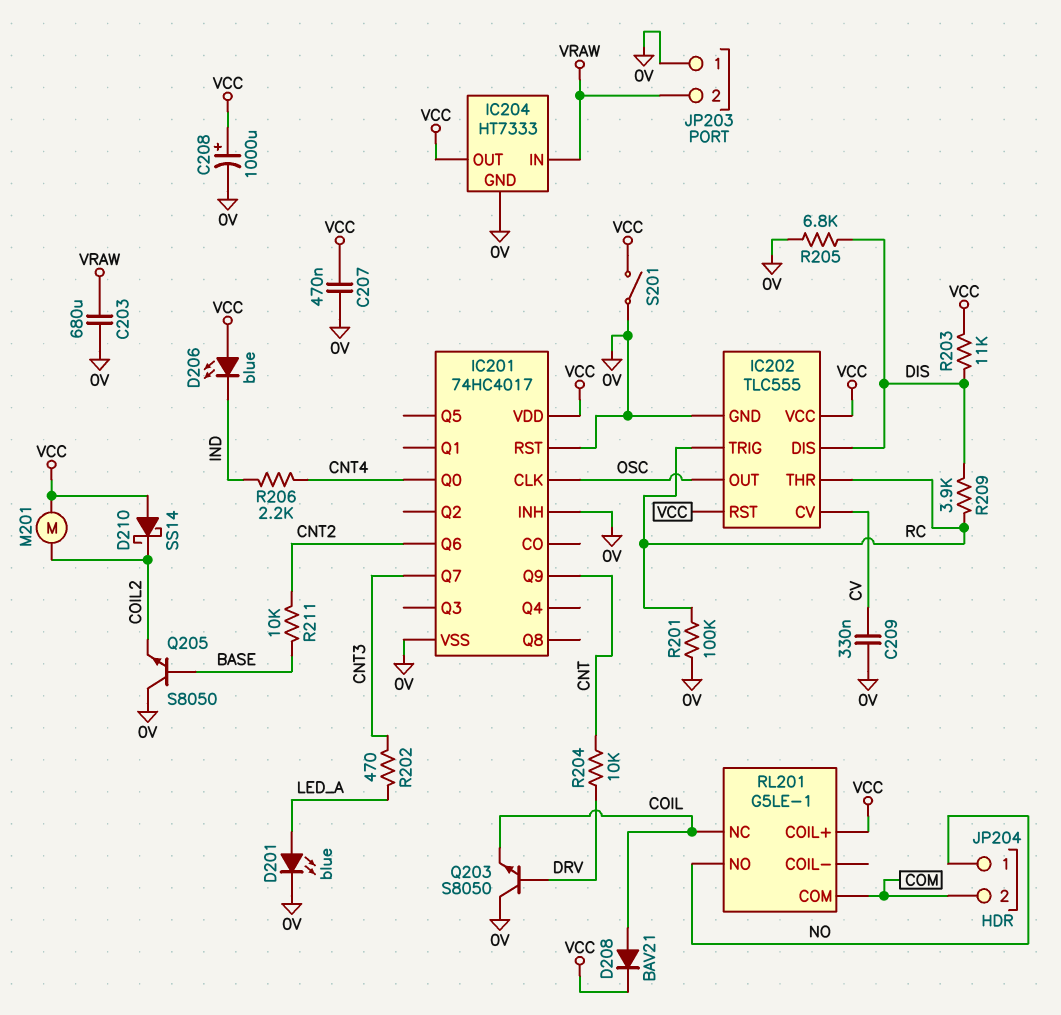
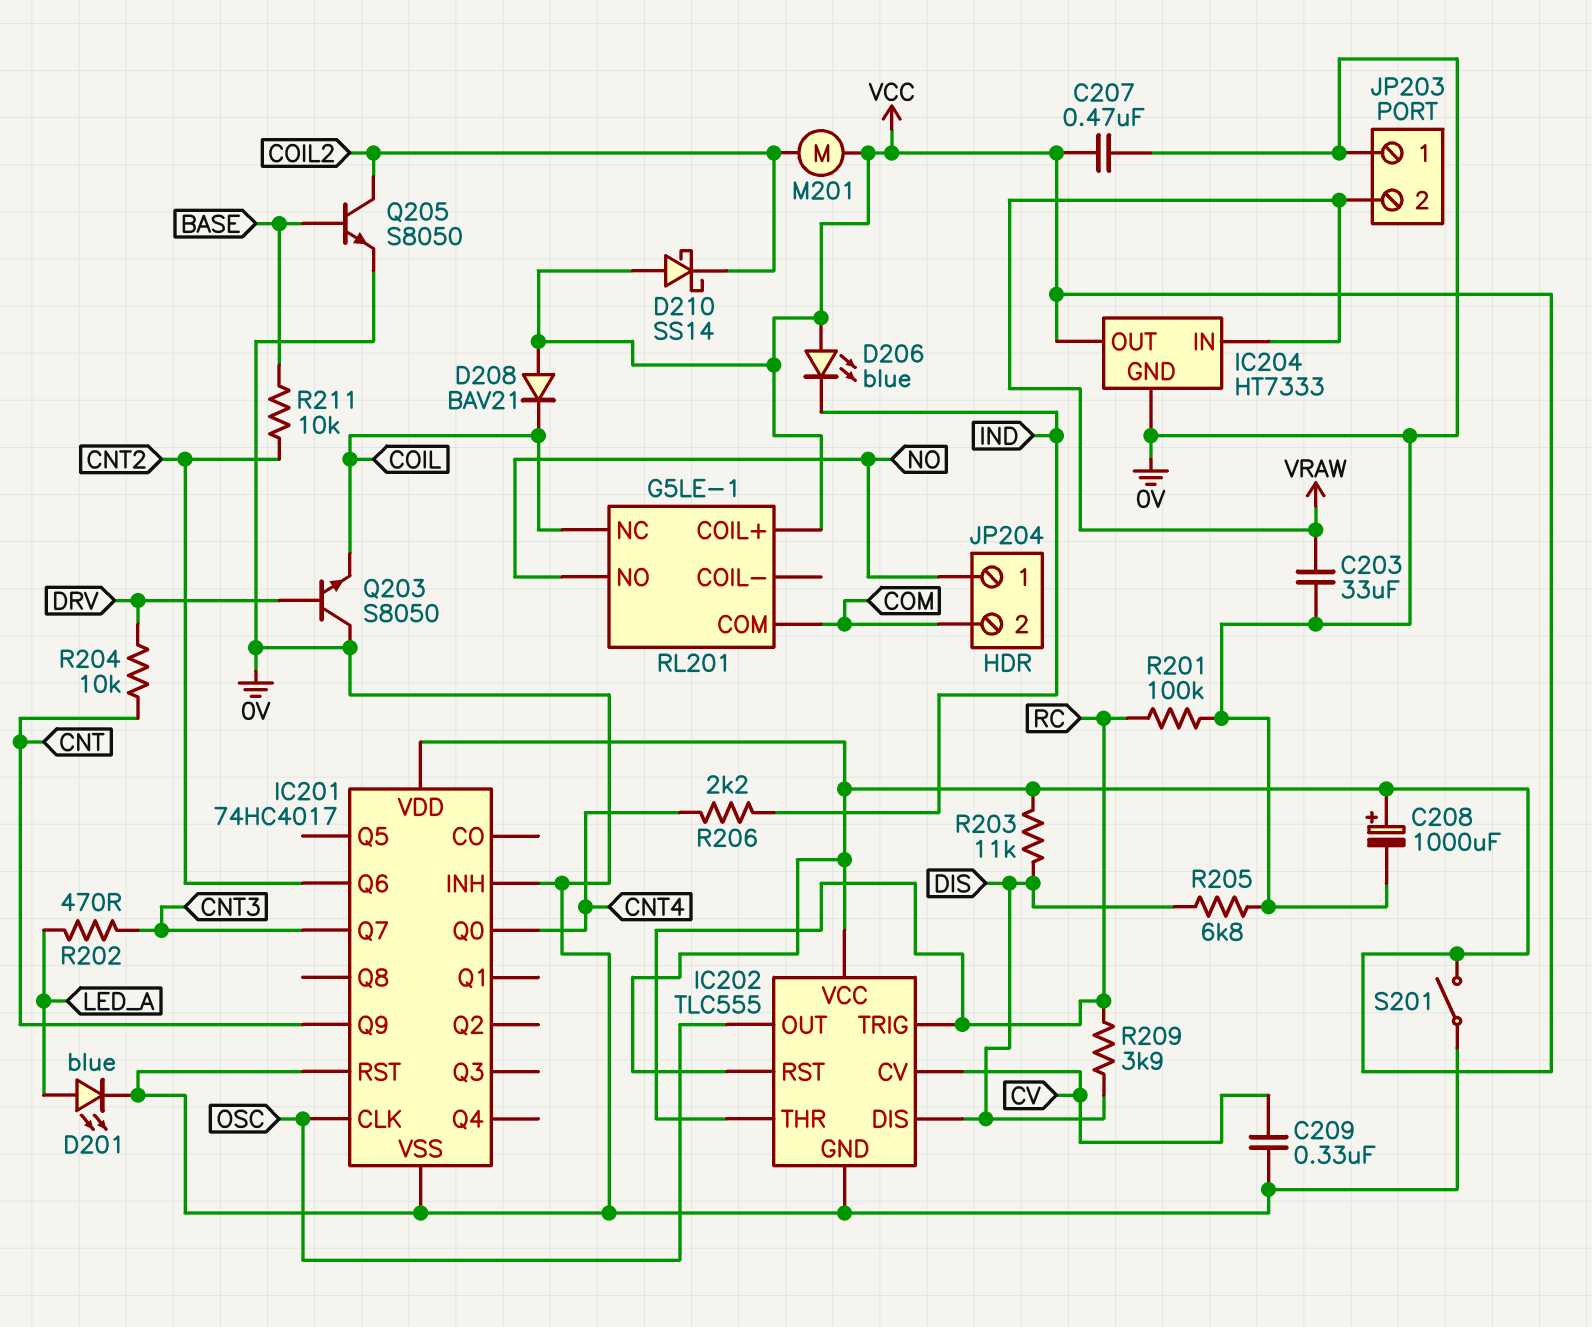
C203: 680uF (0V, VRAW) -> 33uF (0V, VRAW)
D208: diode BAV21 (A COIL, K VCC) -> diode BAV21 (A VCC, K COIL)
Q205: NPN S8050 (B BASE, C 0V, E COIL2) -> NPN S8050 (B BASE, C COIL2, E 0V)

